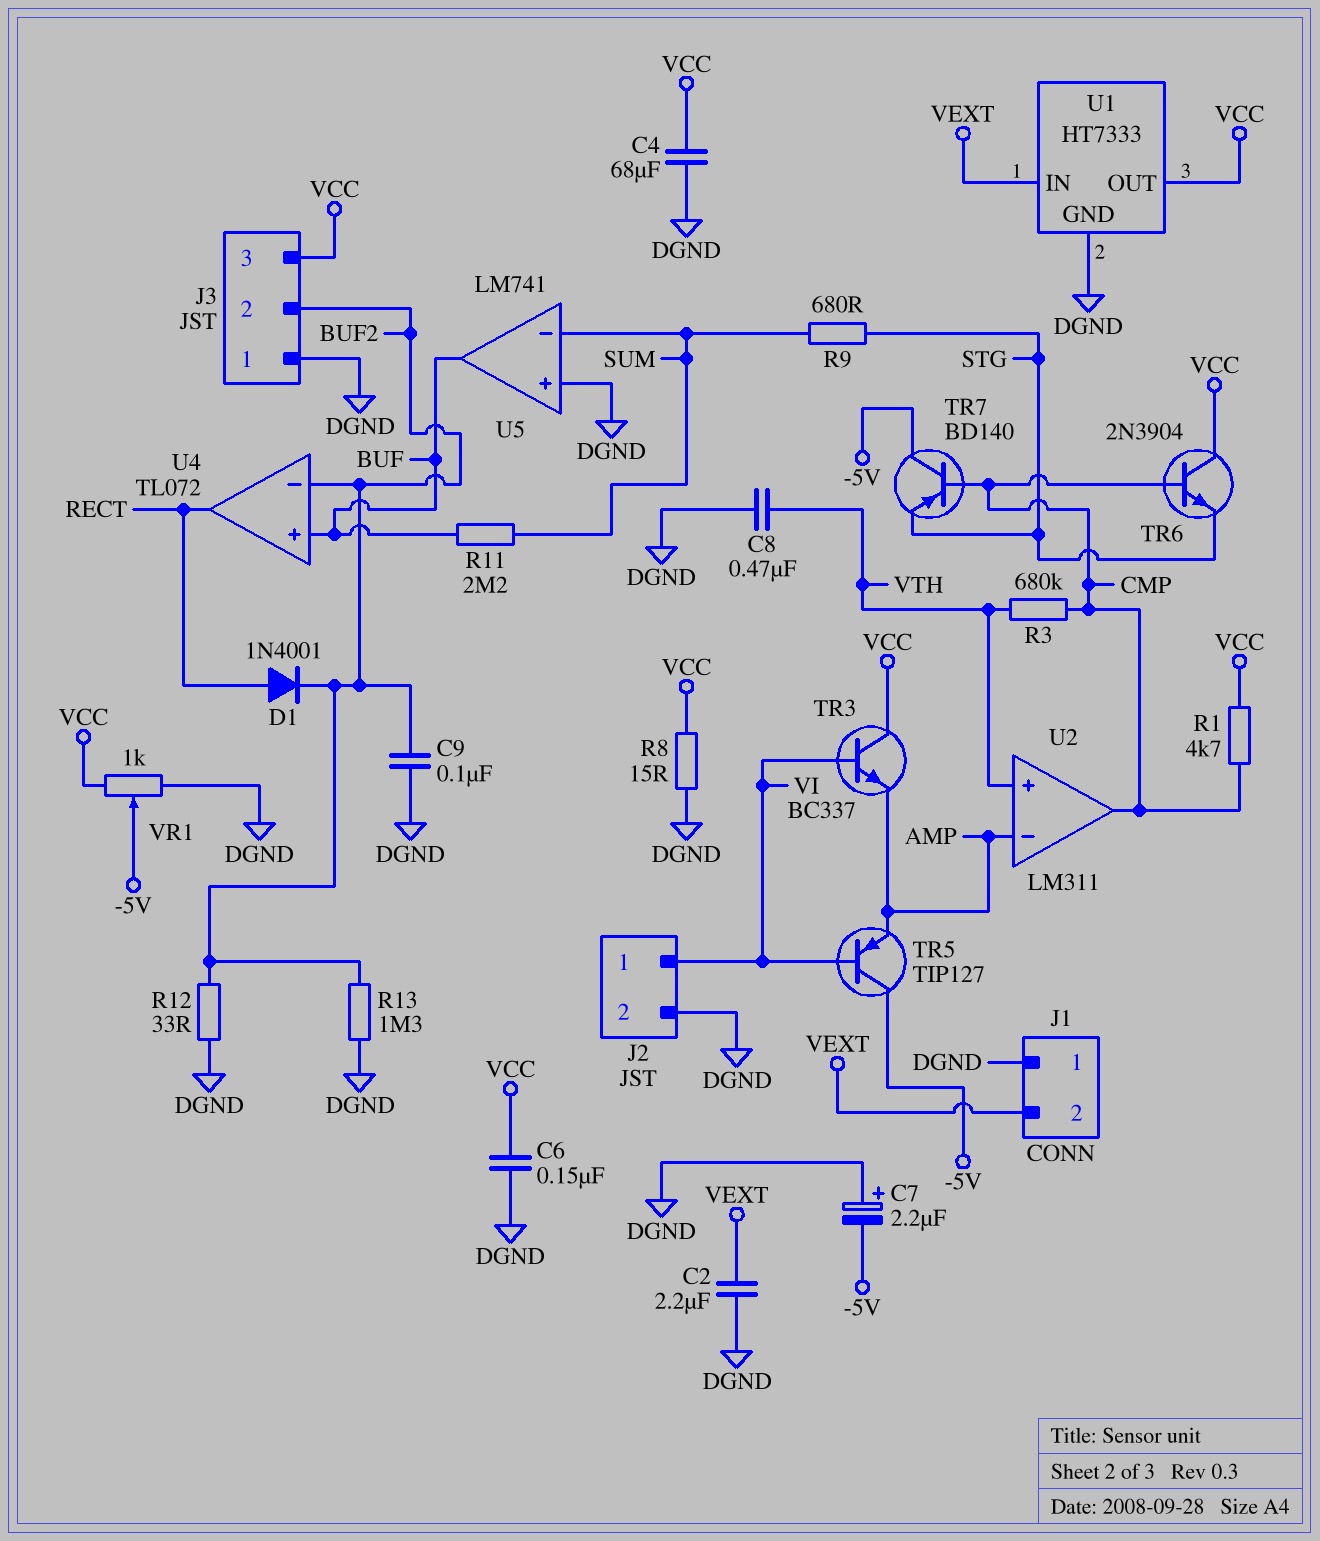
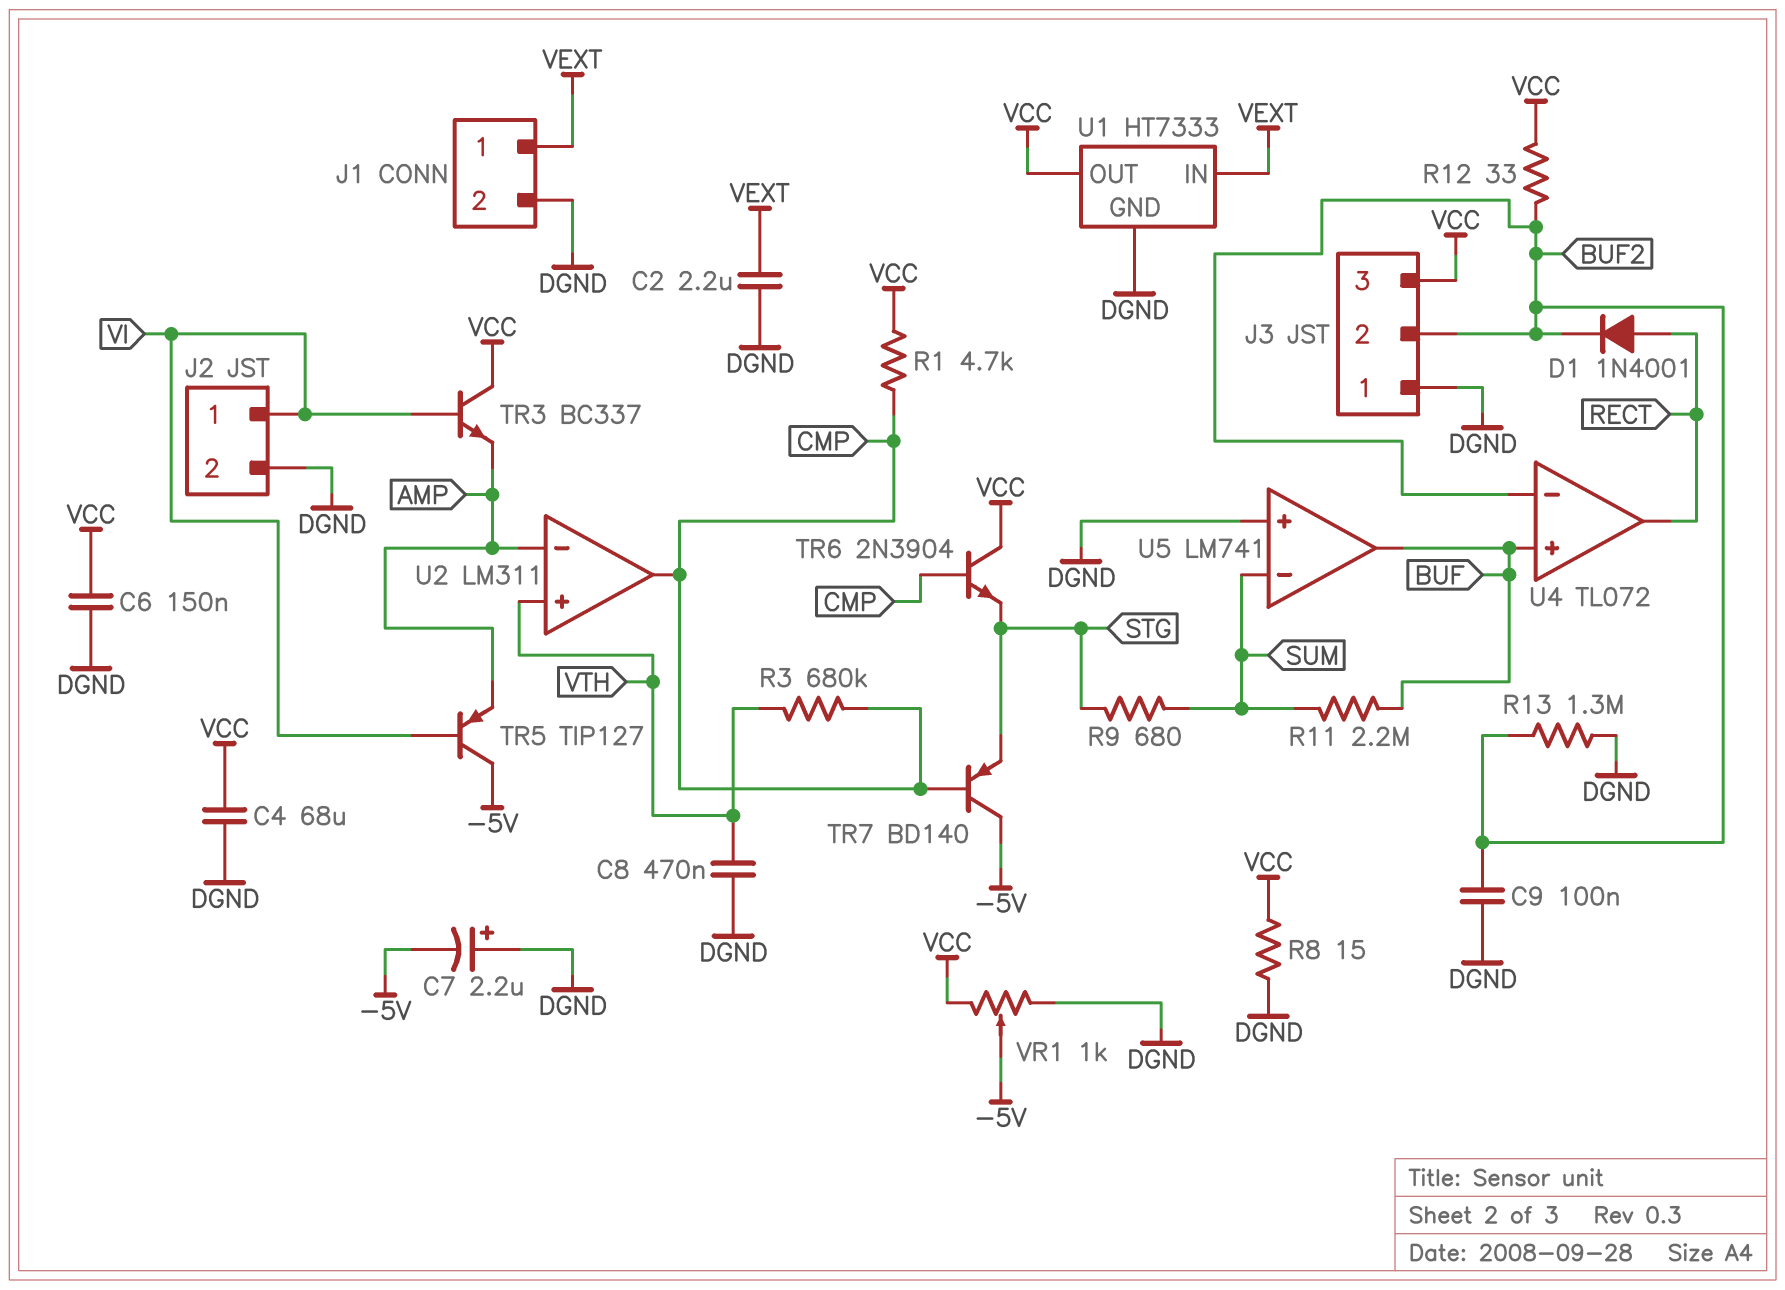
J1 pin 1: DGND -> VEXT
J1 pin 2: VEXT -> DGND
R12: 33 (BUF2, DGND) -> 33 (BUF2, VCC)

